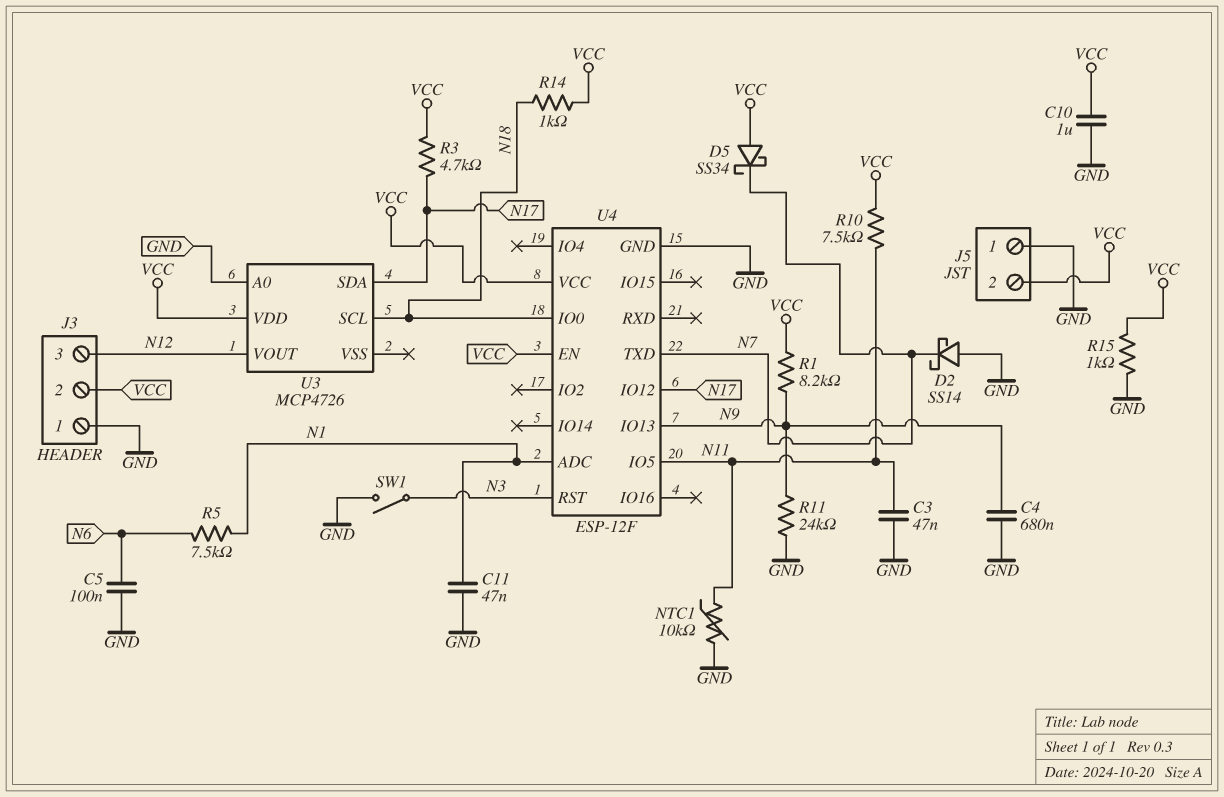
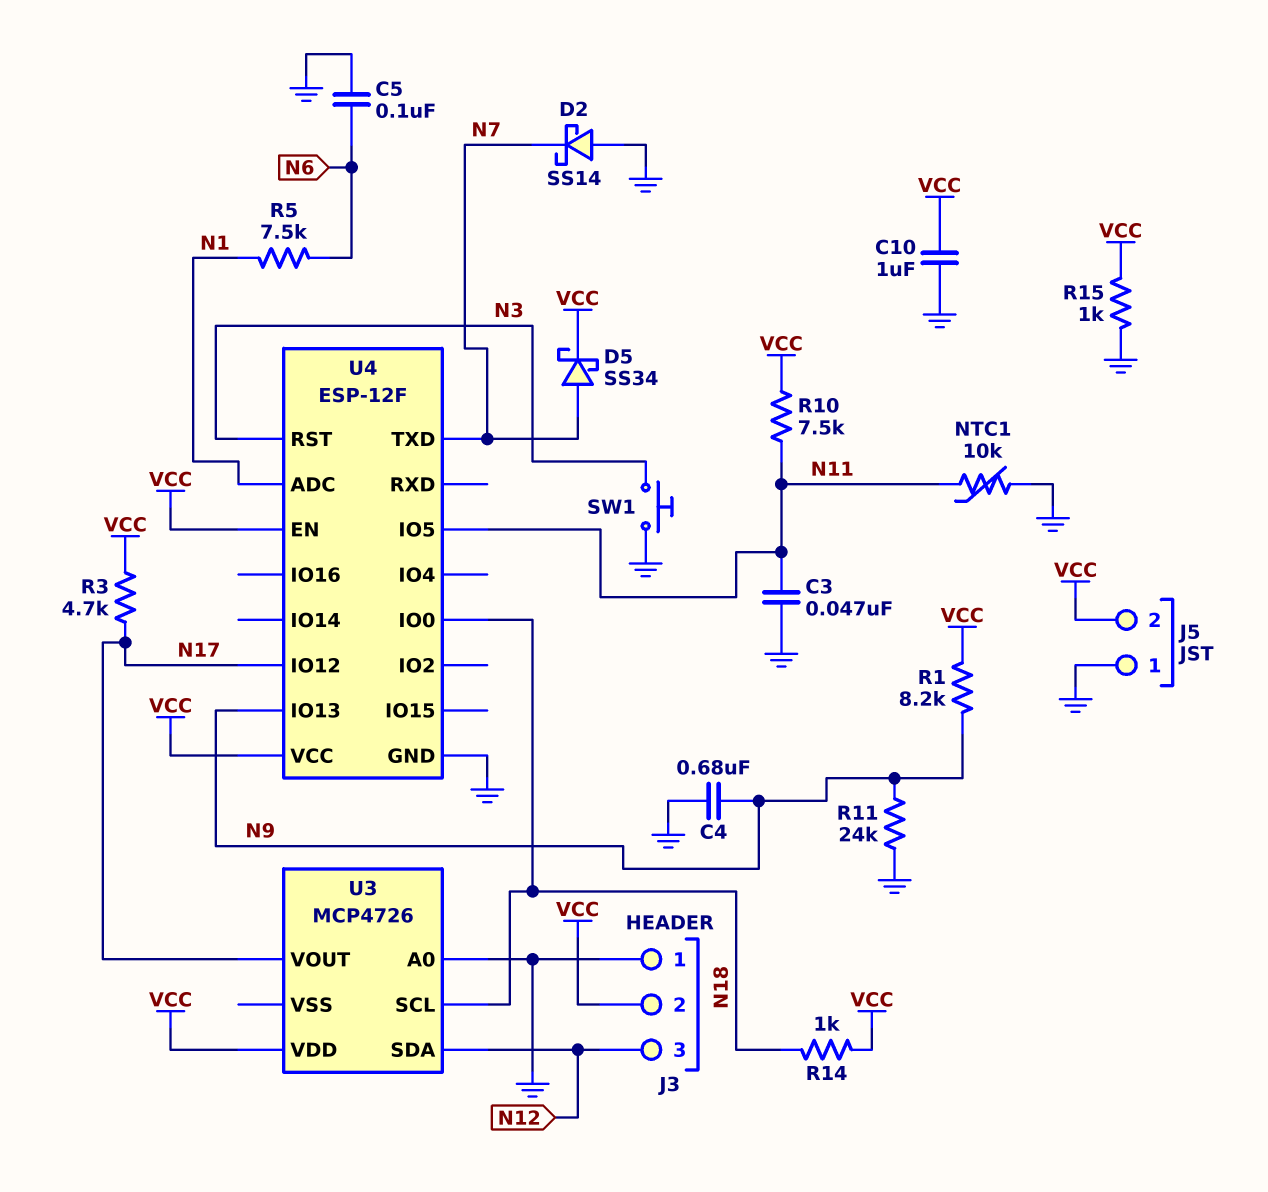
C11: 47nF (GND, N1) -> none
D5: schottky SS34 (A VCC, K N7) -> schottky SS34 (A N7, K VCC)
SW1: switch (GND, N3) -> button (GND, N3)
U3 pin SDA: N17 -> N12
U3 pin VOUT: N12 -> N17

